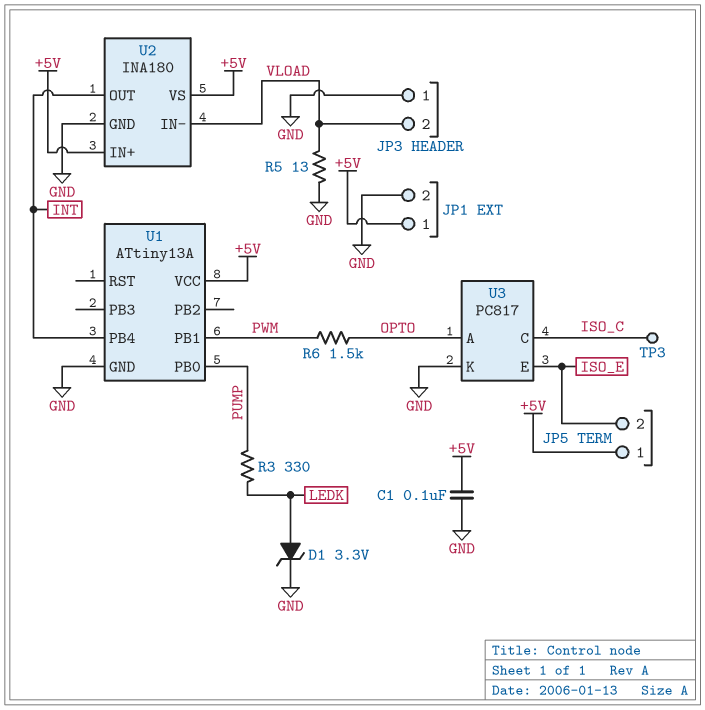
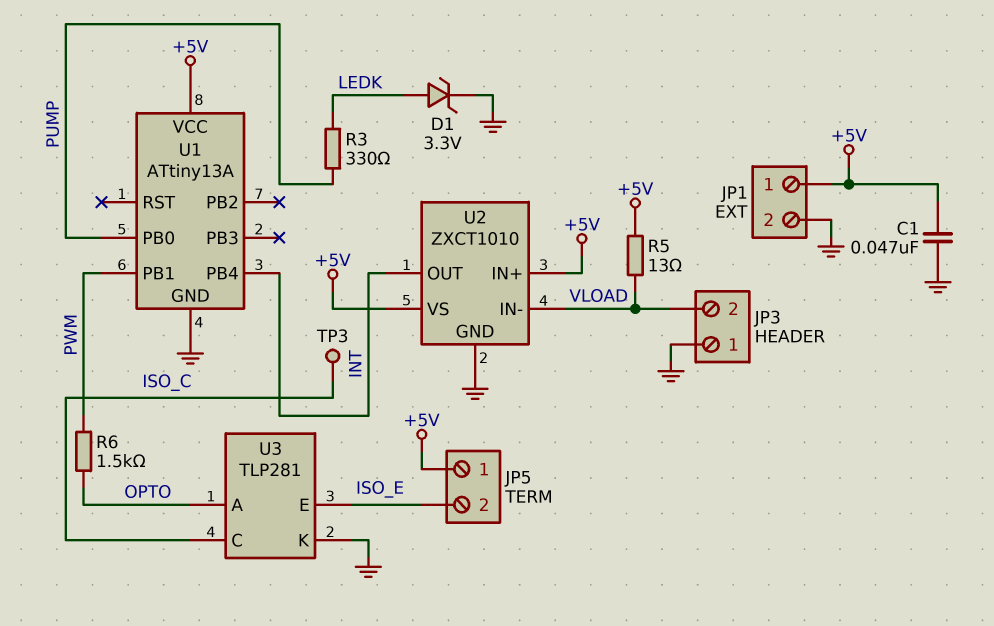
C1: 100nF (+5V, GND) -> 47nF (+5V, GND)
R5: 13 (GND, VLOAD) -> 13 (+5V, VLOAD)
U2: INA180 -> ZXCT1010
U3: PC817 -> TLP281

